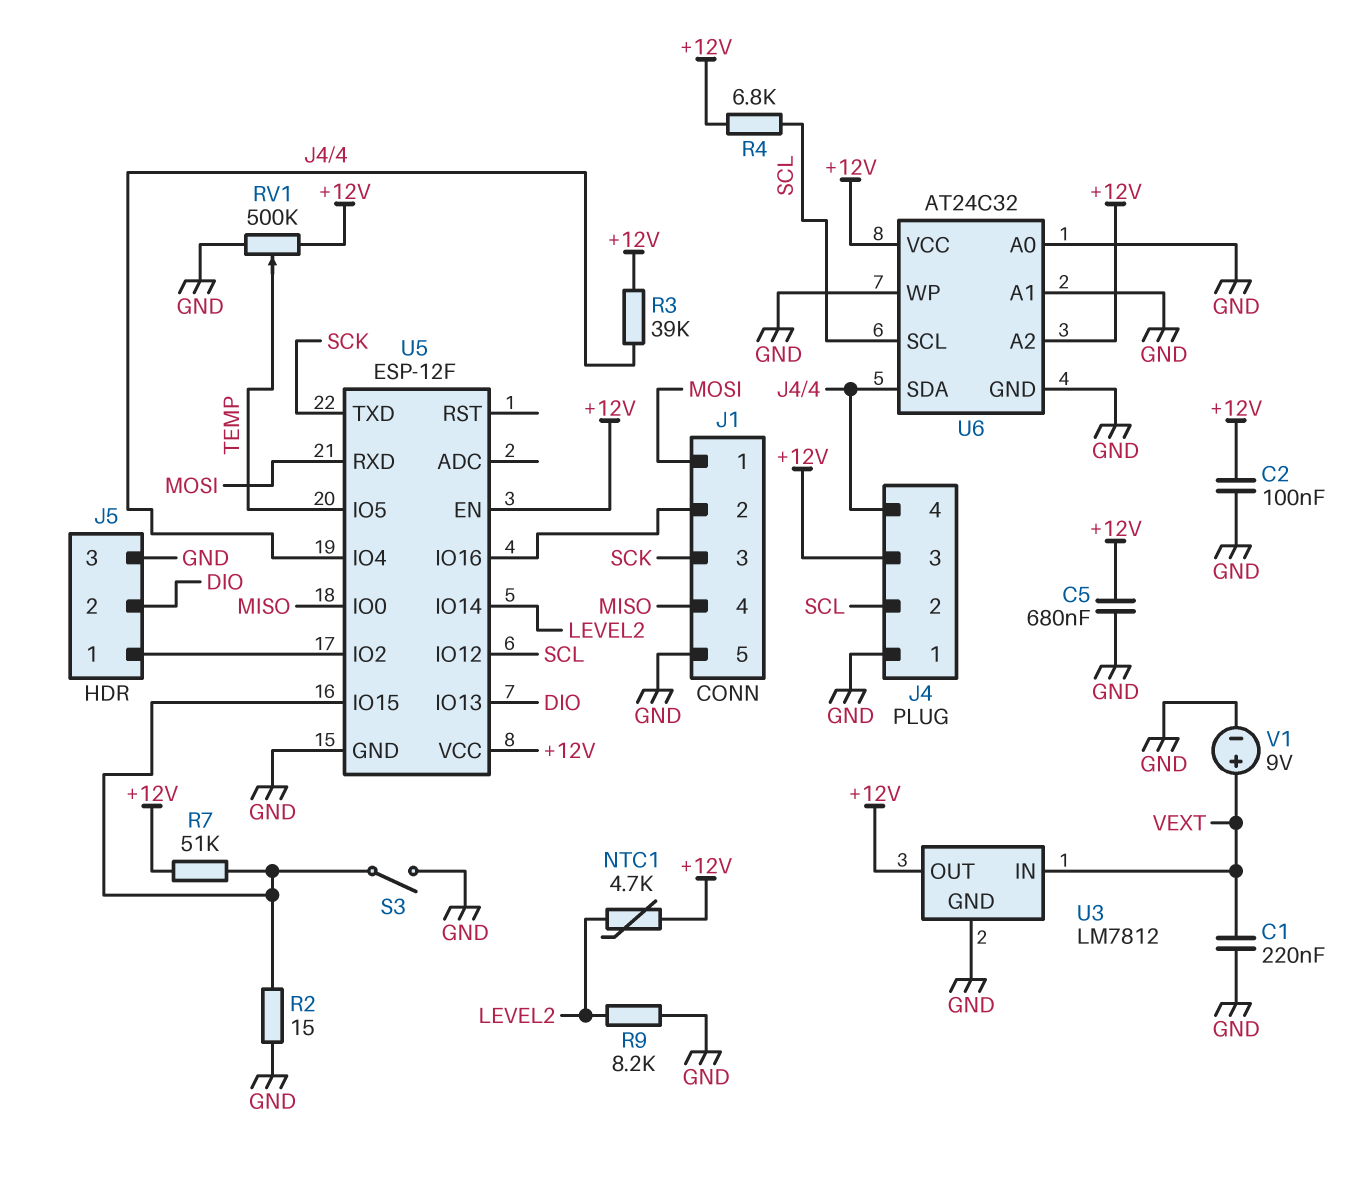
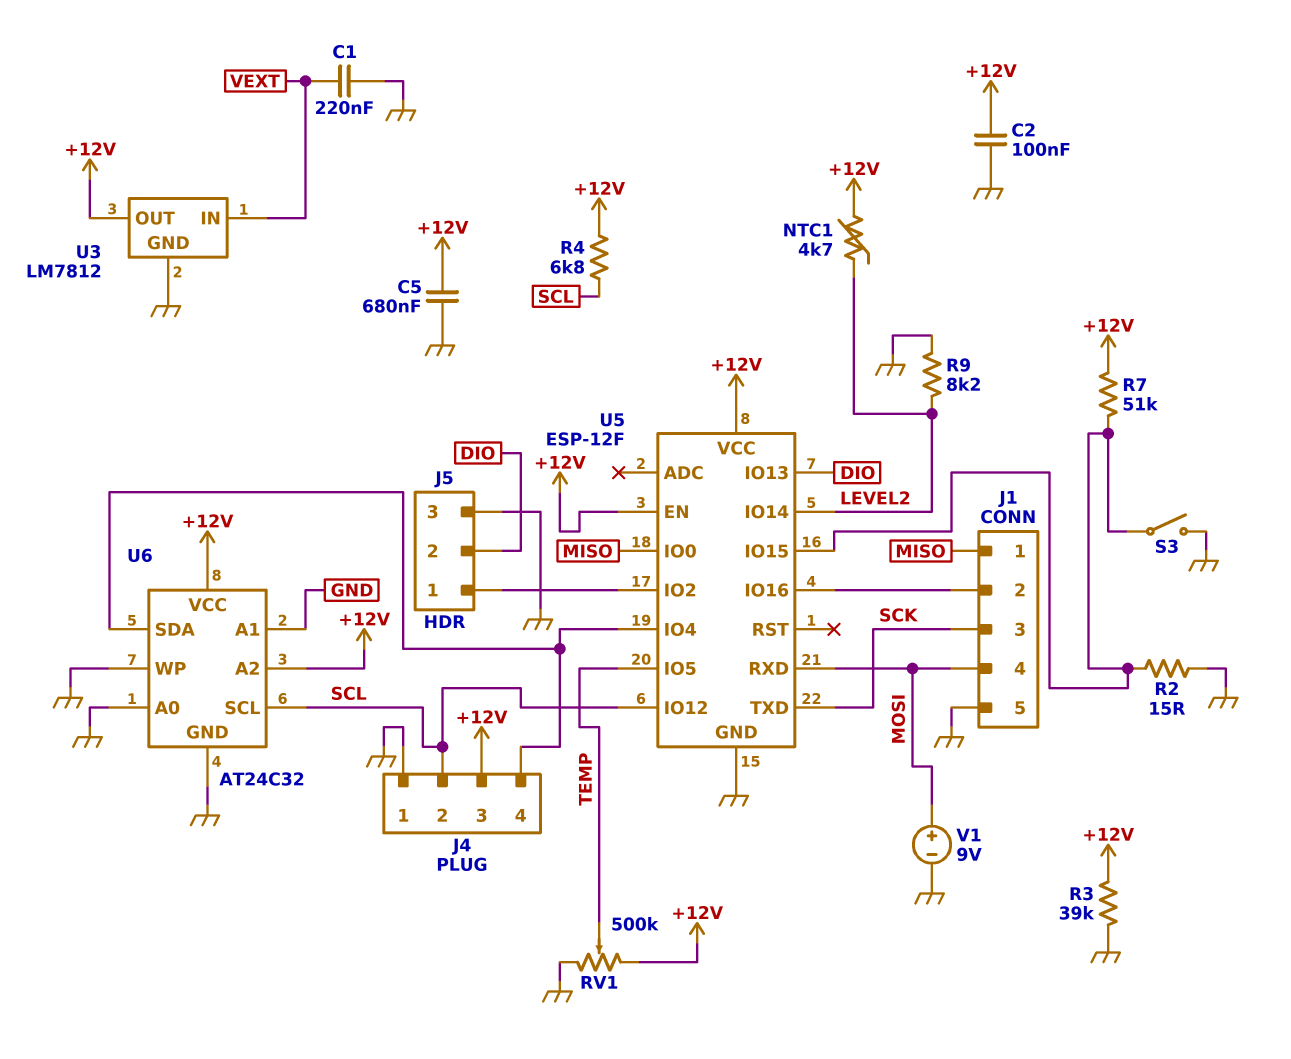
J1 pin 1: MOSI -> MISO
J1 pin 4: MISO -> MOSI
R3: 39k (+12V, J4/4) -> 39k (+12V, GND)
V1: 9V (plus VEXT, minus GND) -> 9V (plus MOSI, minus GND)

